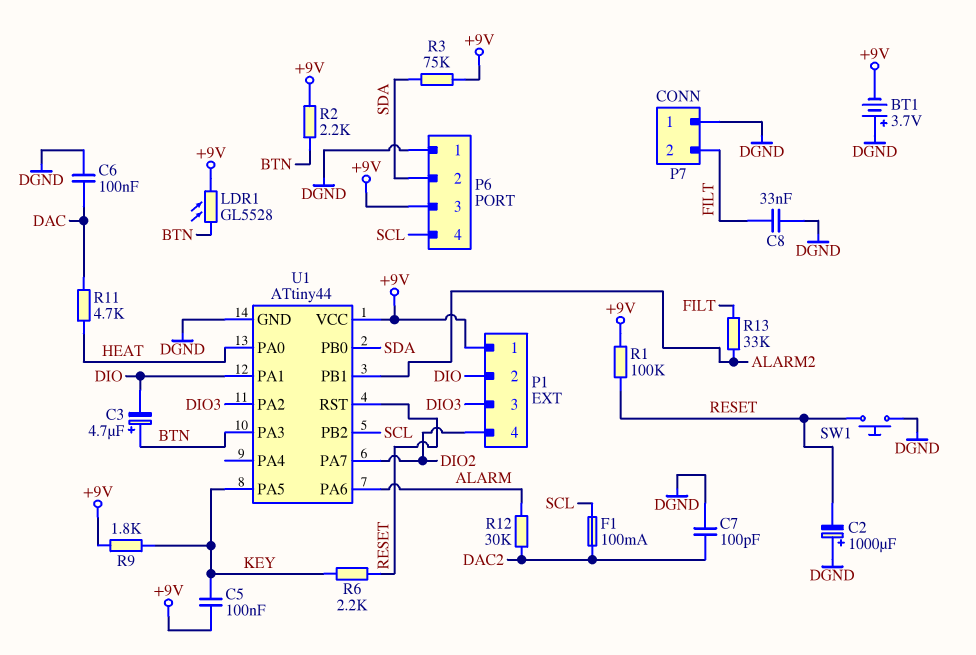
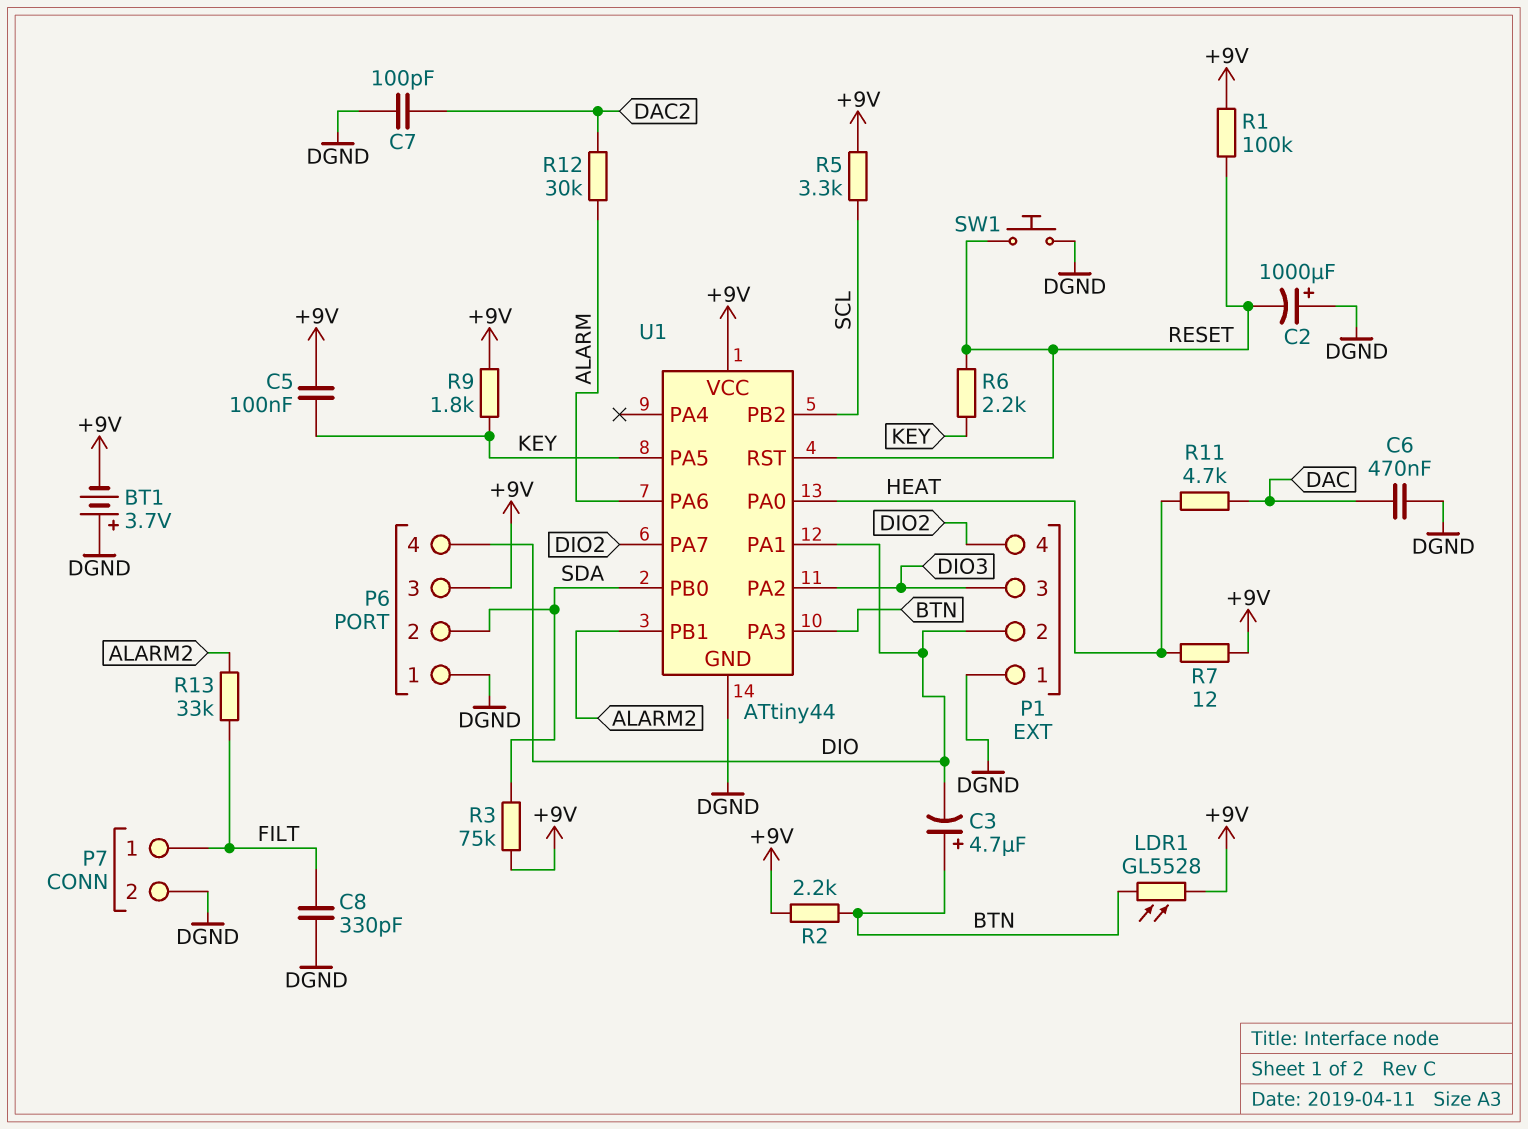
C6: 100nF (DAC, DGND) -> 470nF (DAC, DGND)
C8: 33nF (DGND, FILT) -> 330pF (DGND, FILT)
F1: 100mA (DAC2, SCL) -> none
P1 pin 1: +9V -> DGND
P6 pin 4: SCL -> DIO
P7 pin 1: DGND -> FILT
P7 pin 2: FILT -> DGND
R5: none -> 3.3k (+9V, SCL)
R7: none -> 12 (+9V, HEAT)

